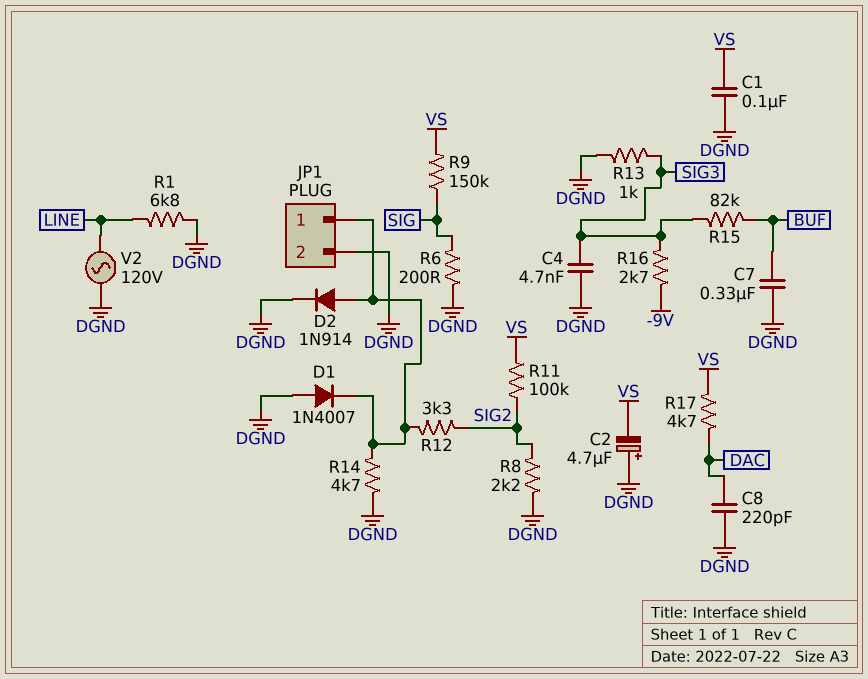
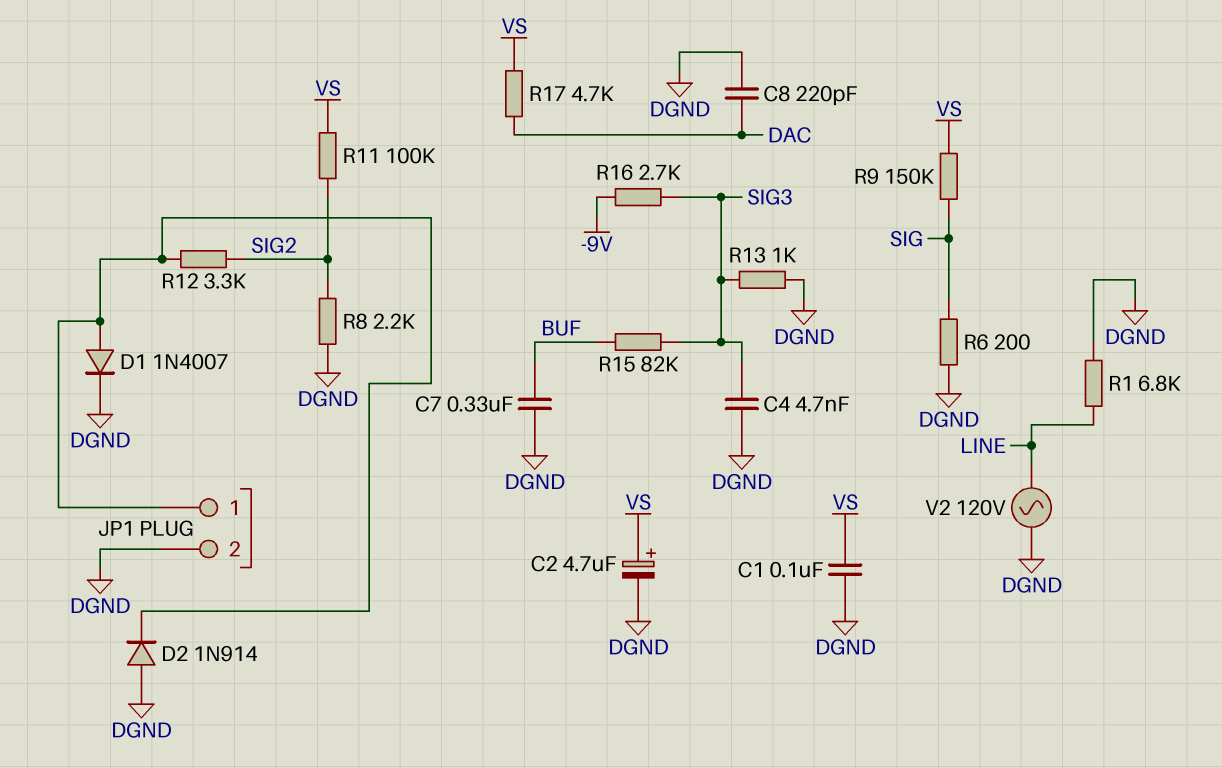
C2: 4.7uF (plus DGND, minus VS) -> 4.7uF (plus VS, minus DGND)
D1: diode 1N4007 (A DGND, K JP1/1) -> diode 1N4007 (A JP1/1, K DGND)
D2: diode 1N914 (A JP1/1, K DGND) -> diode 1N914 (A DGND, K JP1/1)
R14: 4.7k (DGND, JP1/1) -> none

